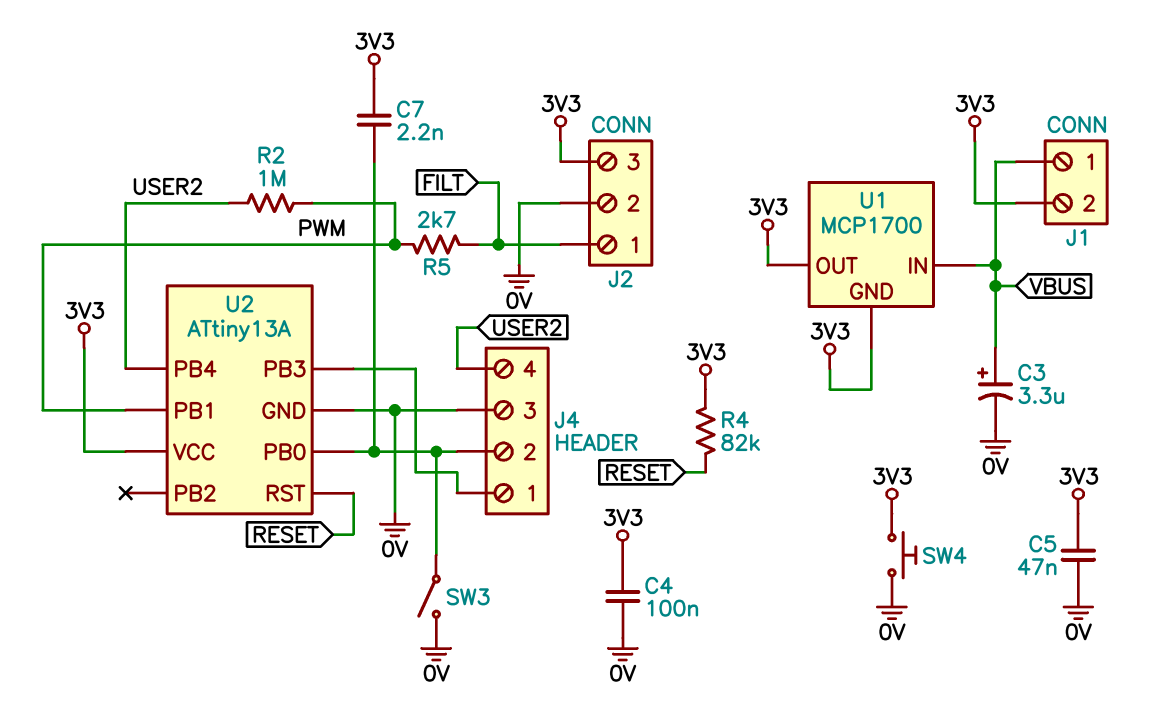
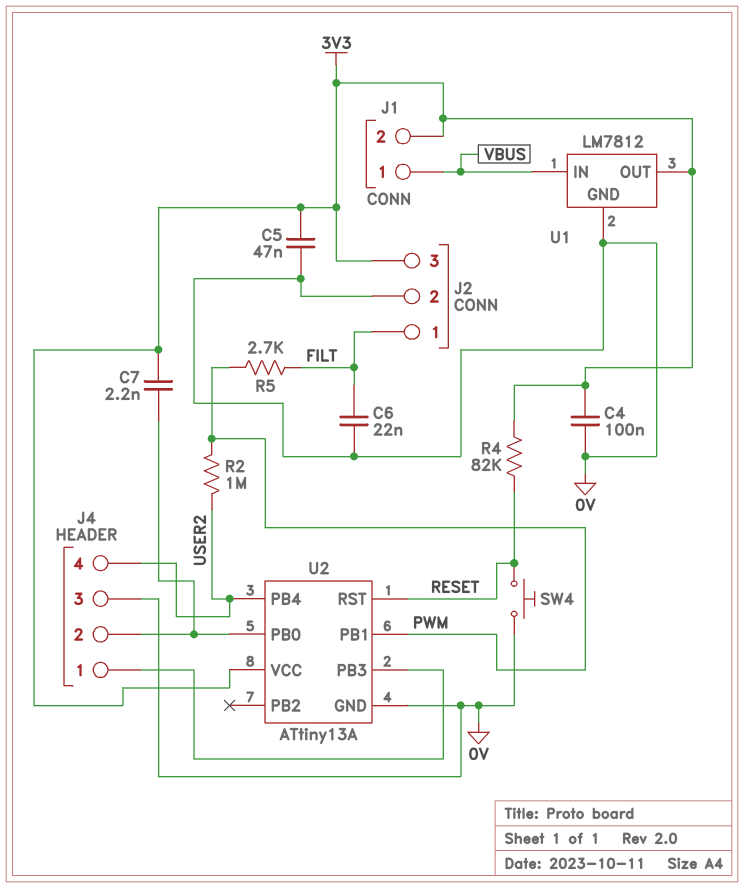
C3: 3.3uF (plus VBUS, minus 0V) -> none
C6: none -> 22nF (0V, FILT)
SW3: switch (0V, J4/2) -> none
SW4: button (0V, 3V3) -> button (0V, RESET)
U1: MCP1700 -> LM7812
U1 pin GND: 3V3 -> 0V

